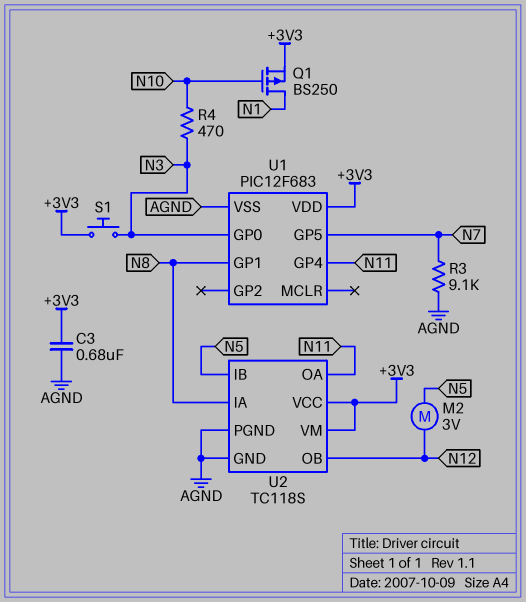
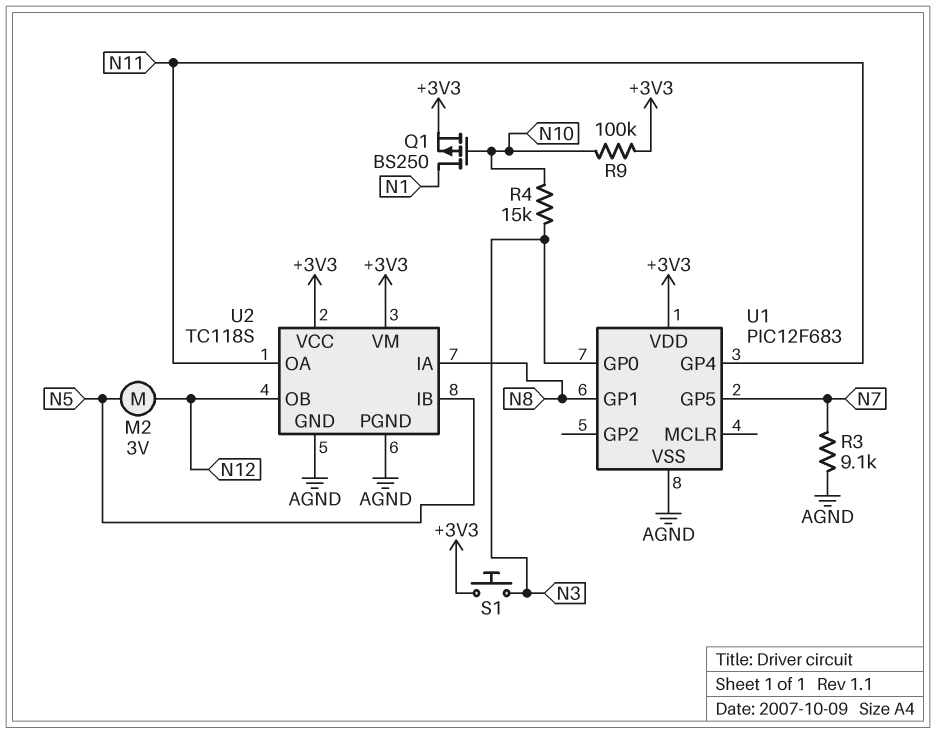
C3: 680nF (+3V3, AGND) -> none
R4: 470 (N3, N10) -> 15k (N3, N10)
R9: none -> 100k (+3V3, N10)

